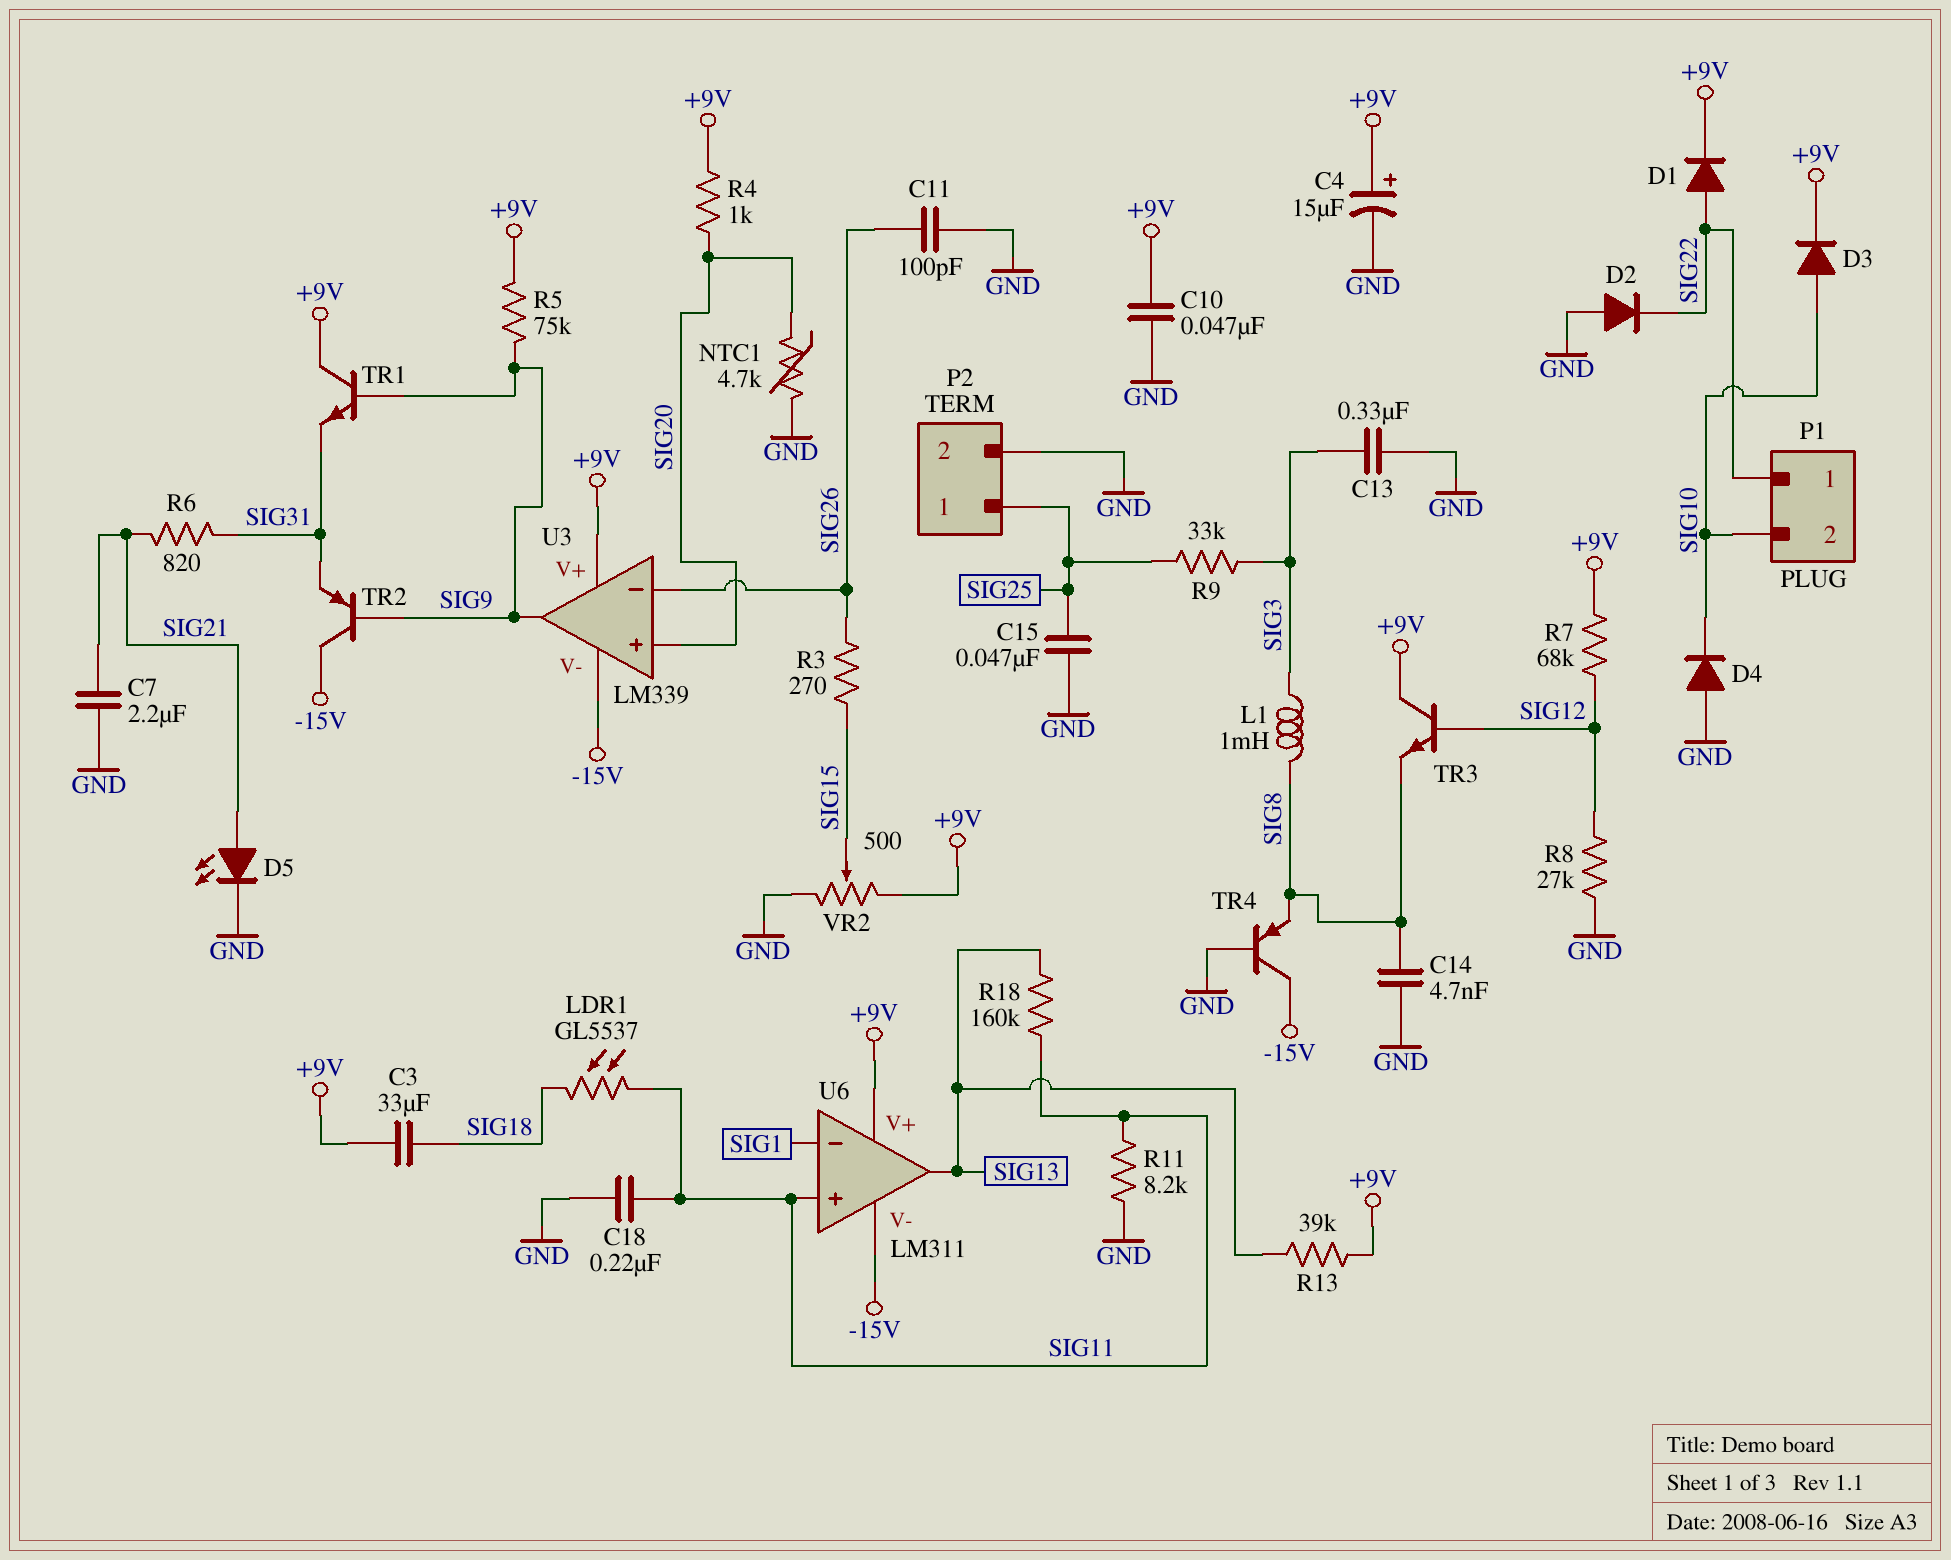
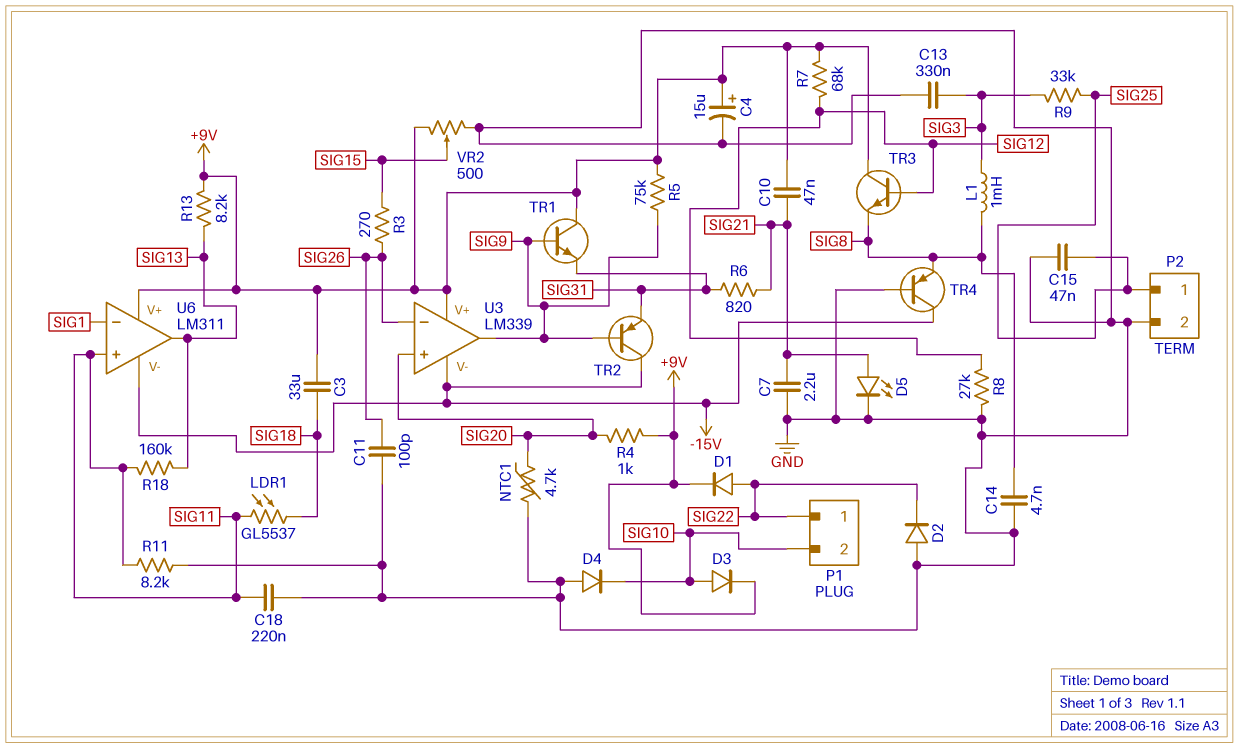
C10: 47nF (+9V, GND) -> 47nF (+9V, SIG21)
R13: 39k (+9V, SIG13) -> 8.2k (+9V, SIG13)

